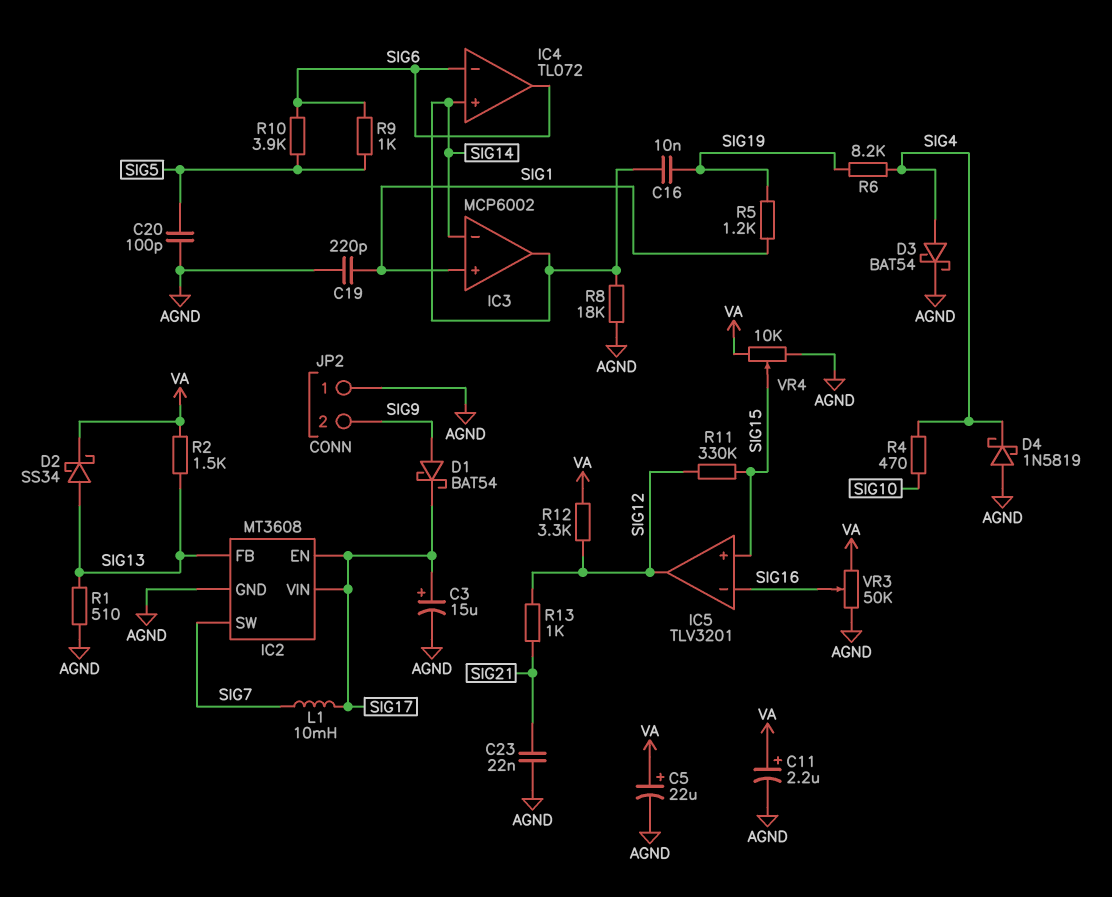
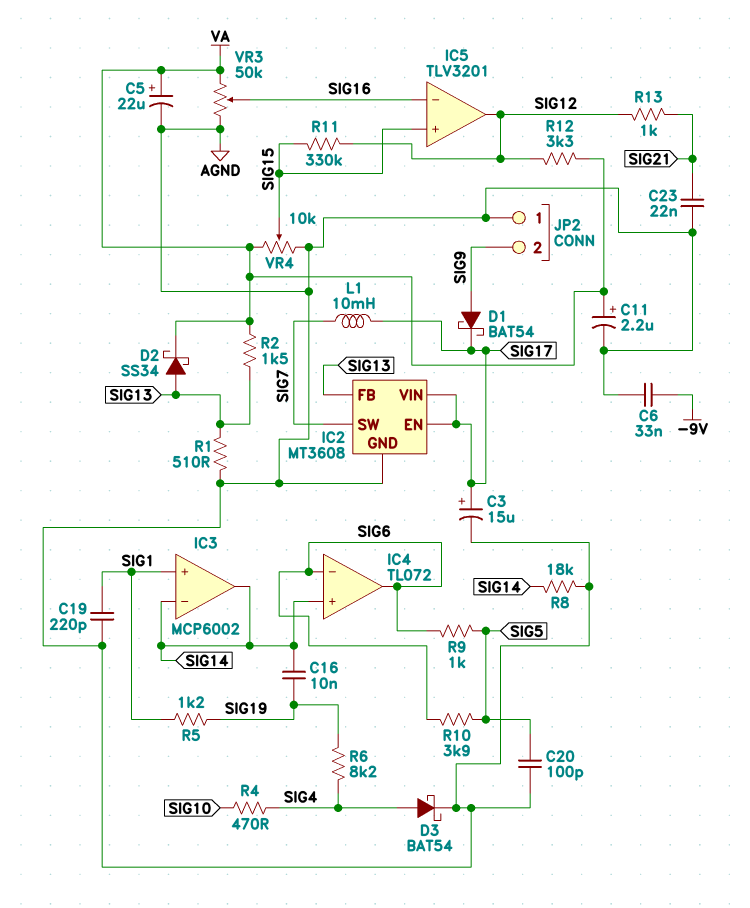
C6: none -> 33nF (-9V, AGND)
D4: schottky 1N5819 (A AGND, K SIG4) -> none

